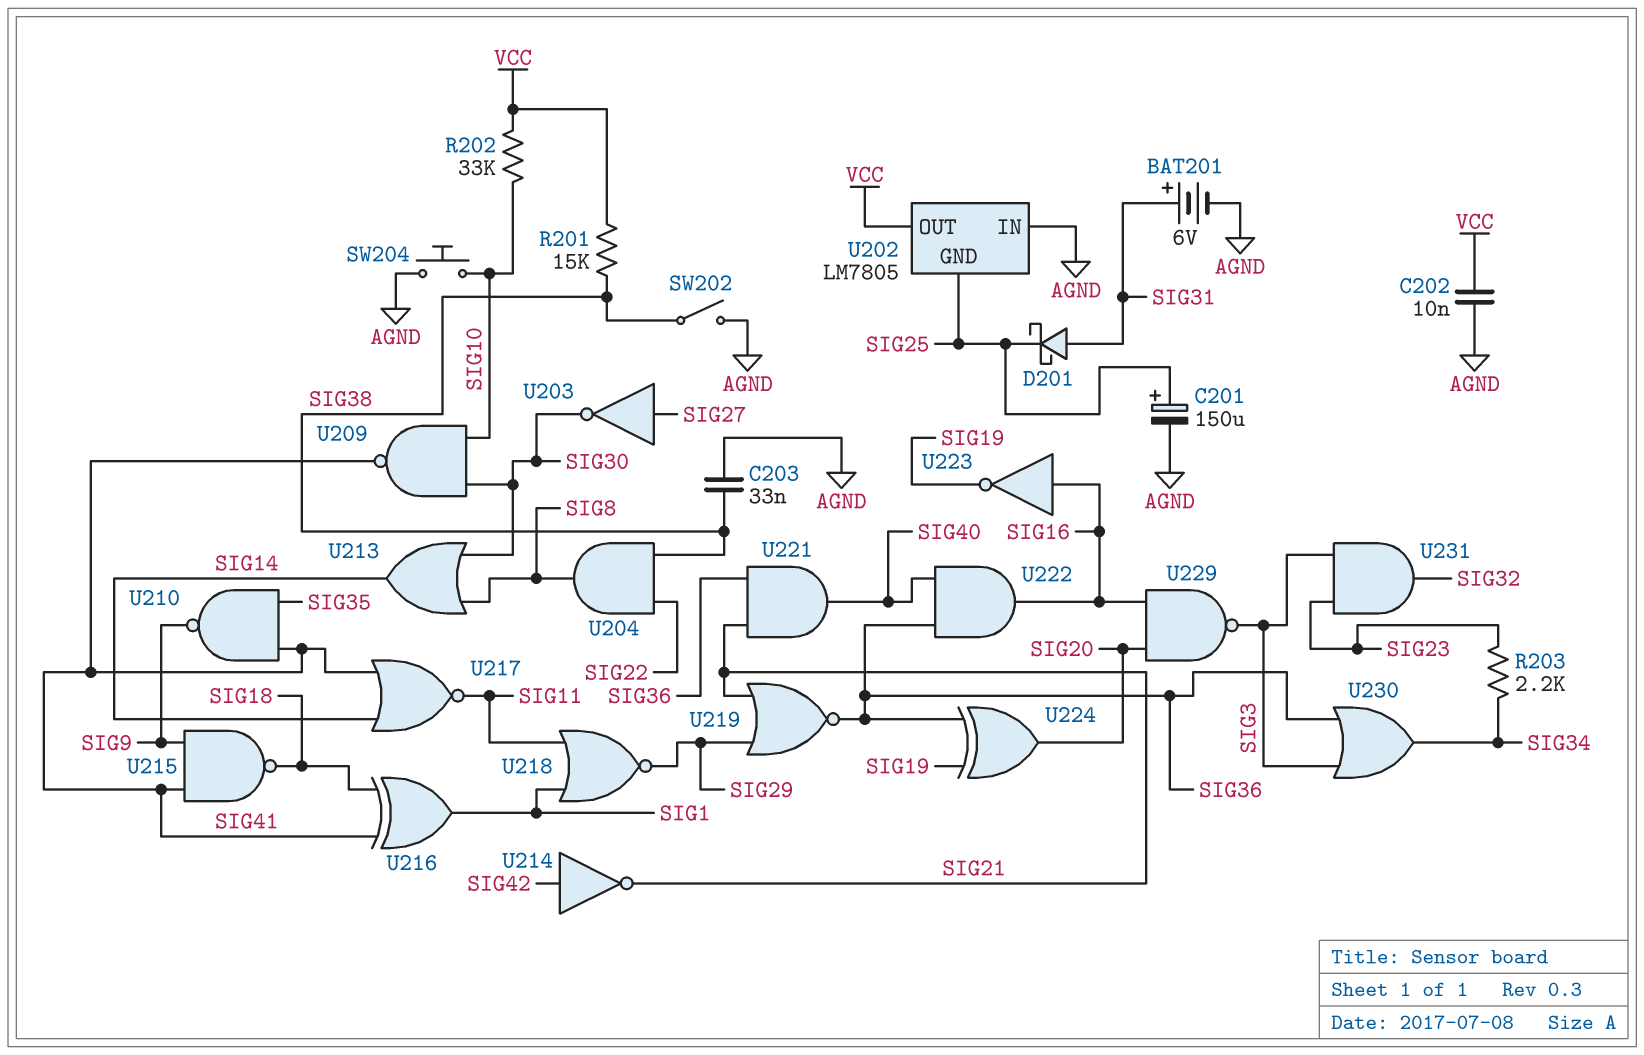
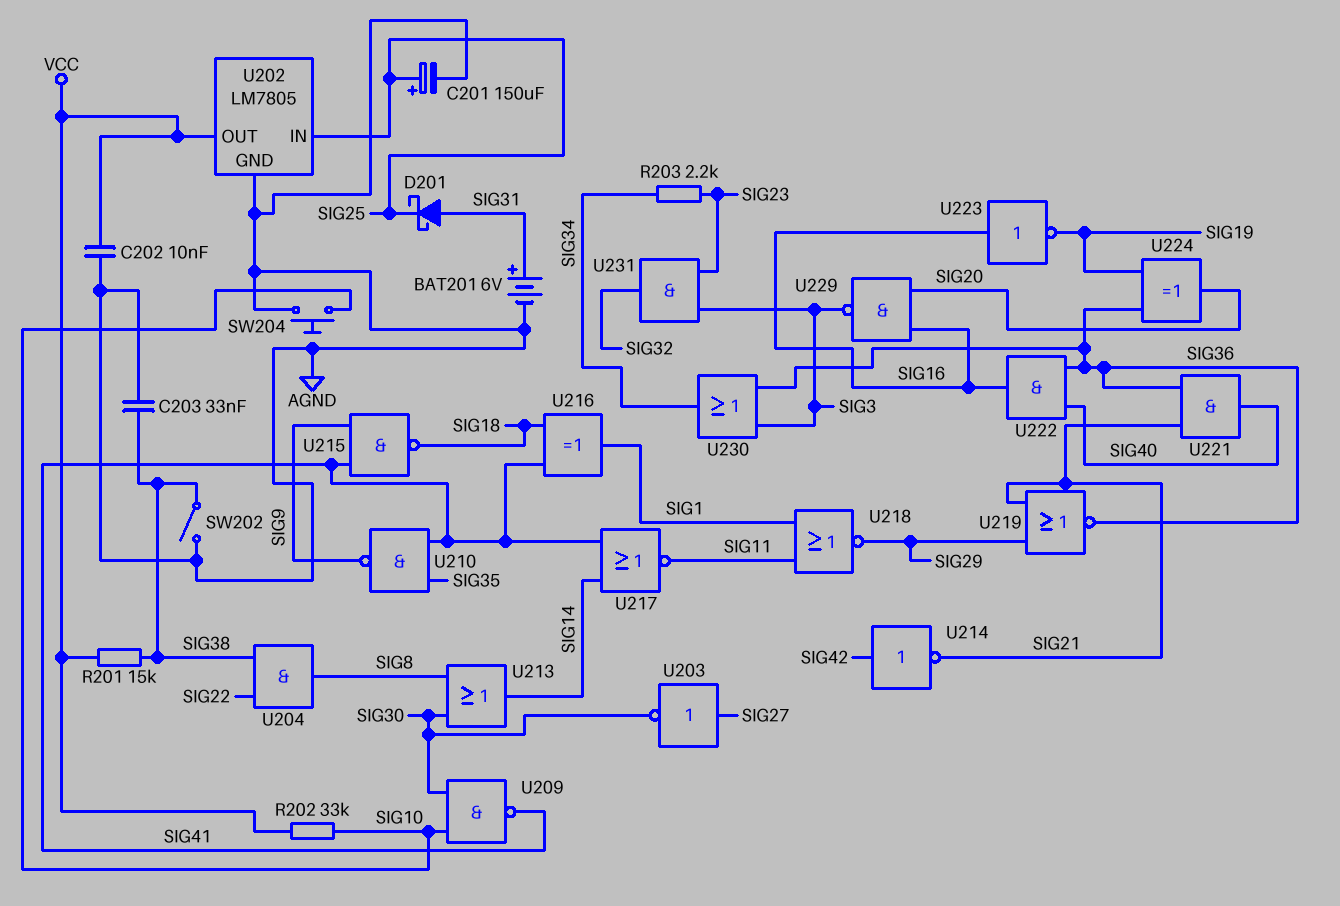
U202 pin GND: SIG25 -> AGND
U202 pin IN: AGND -> SIG25

